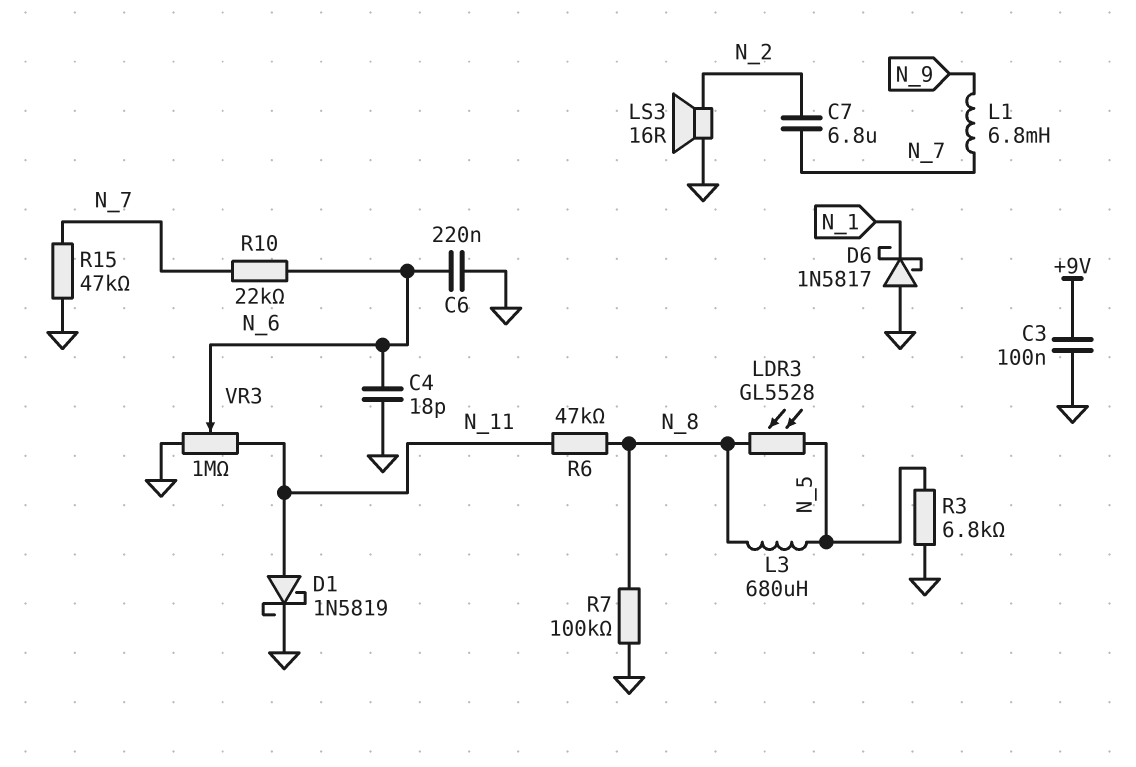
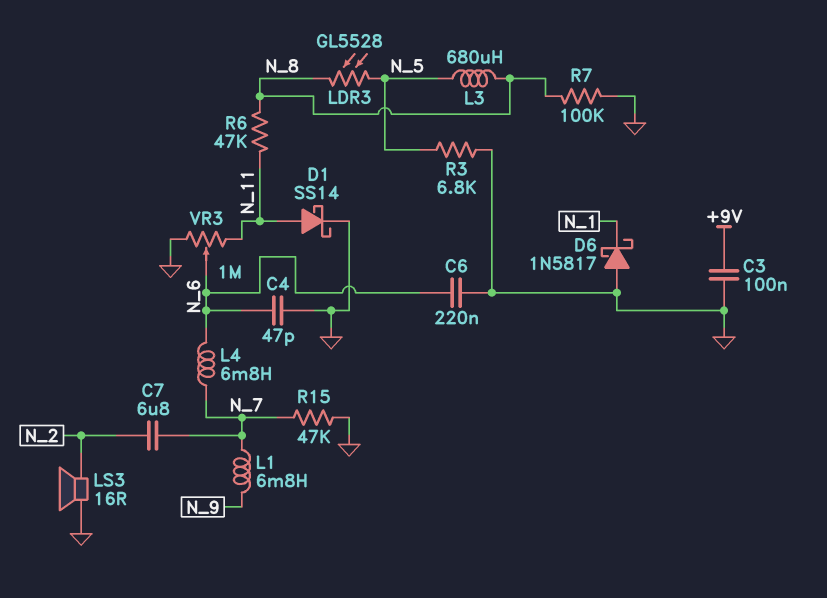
C4: 18pF (GND, N_6) -> 47pF (GND, N_6)
D1: schottky 1N5819 (A N_11, K GND) -> schottky SS14 (A N_11, K GND)
L4: none -> 6.8mH (N_6, N_7)
R10: 22k (N_6, N_7) -> none

